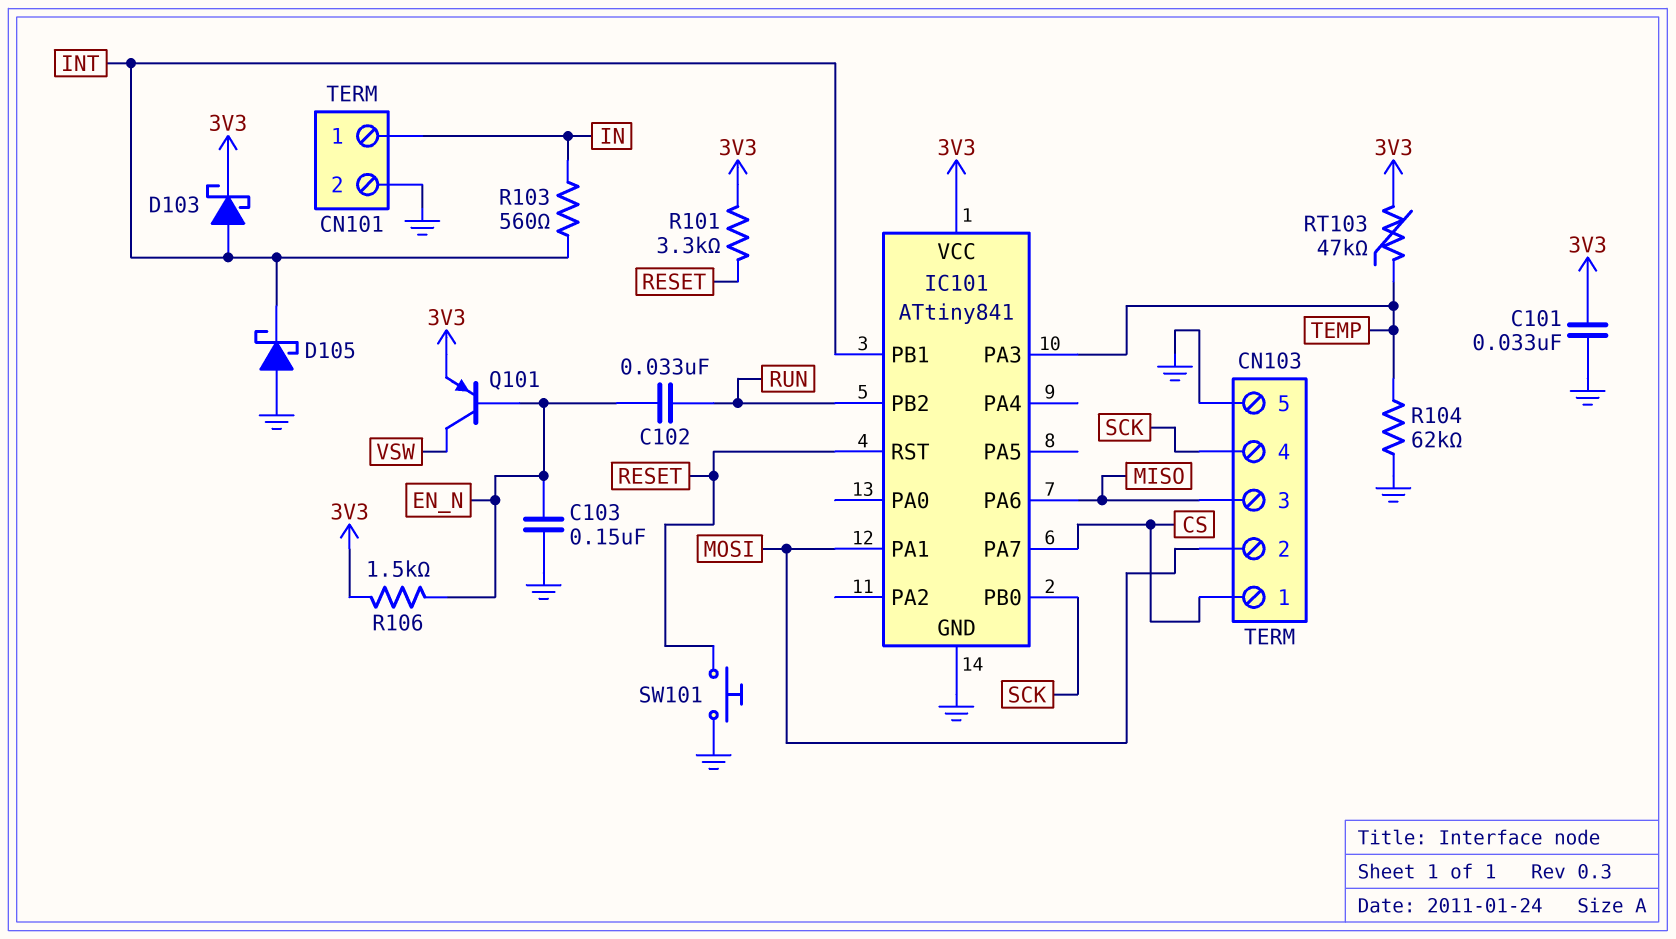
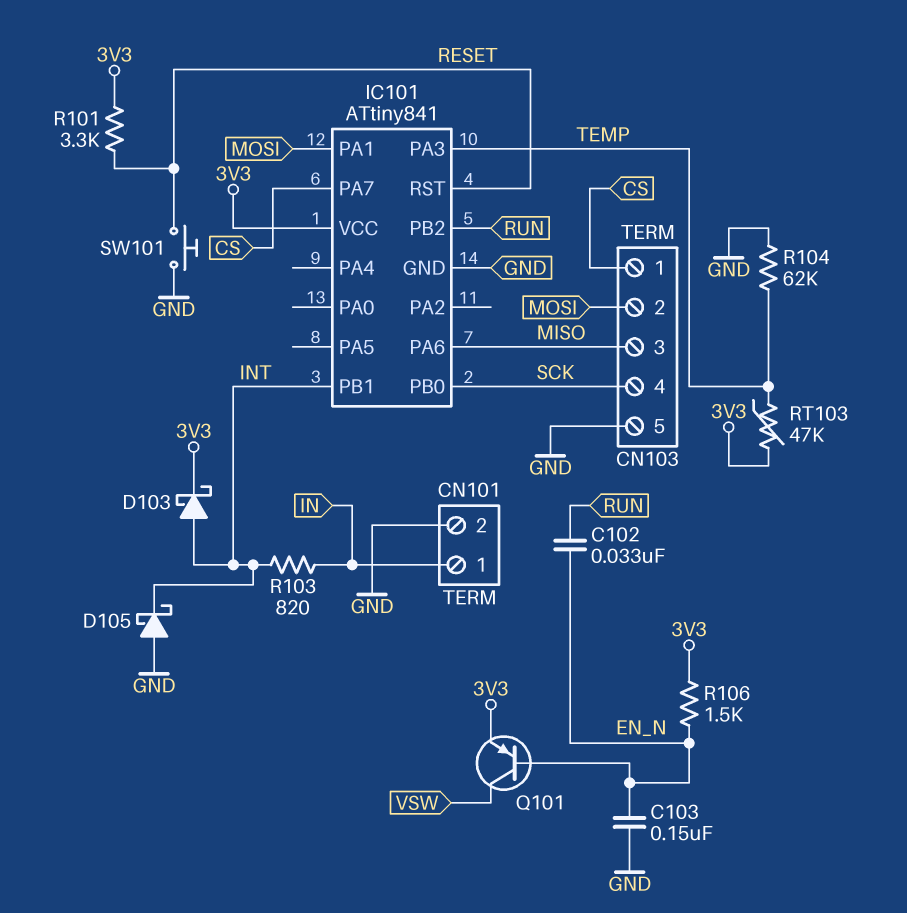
C101: 33nF (3V3, GND) -> none
R103: 560 (IN, INT) -> 820 (IN, INT)

